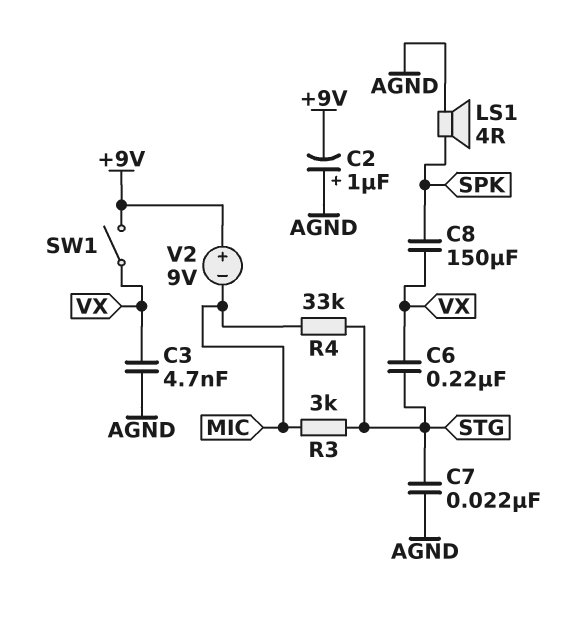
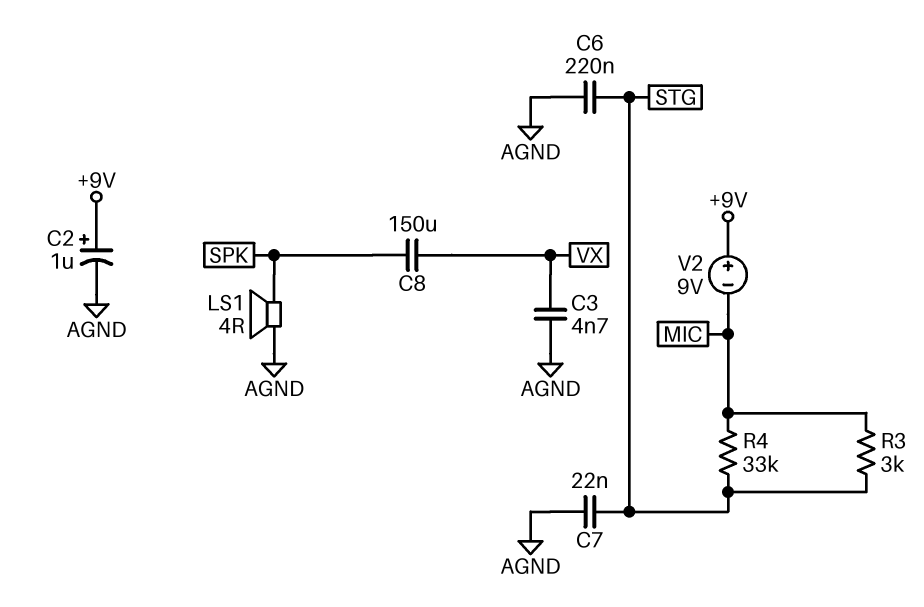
C2: 1uF (plus AGND, minus +9V) -> 1uF (plus +9V, minus AGND)
C6: 220nF (STG, VX) -> 220nF (AGND, STG)
SW1: switch (+9V, VX) -> none

